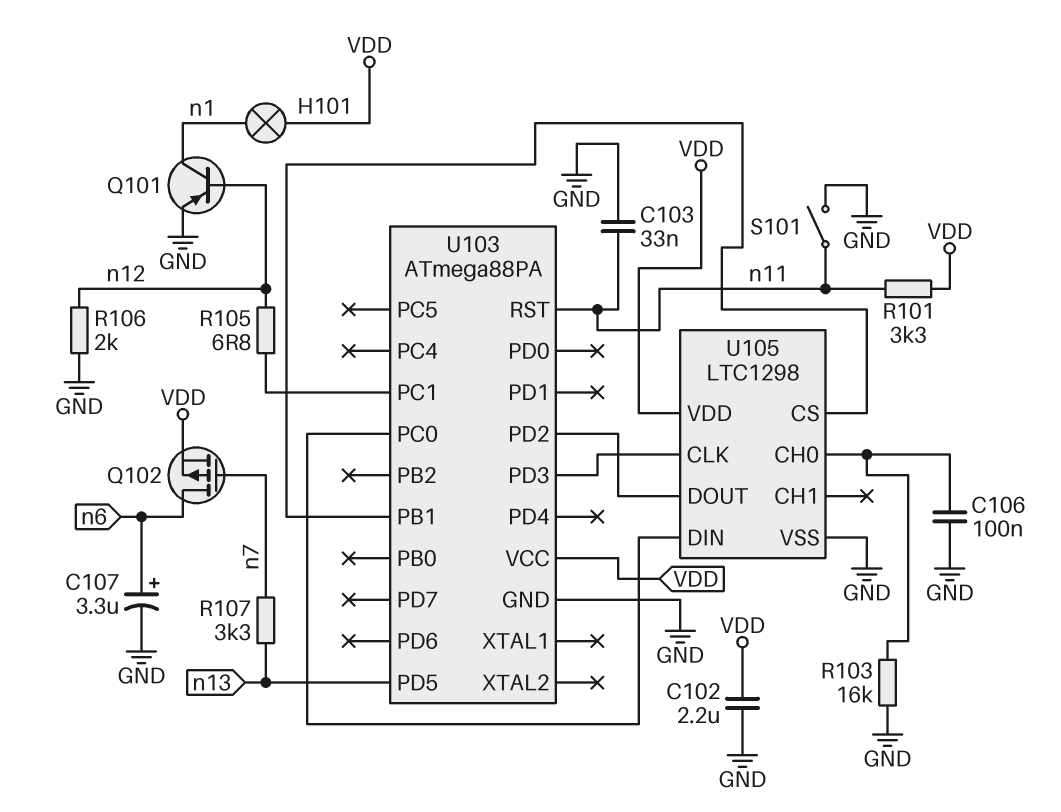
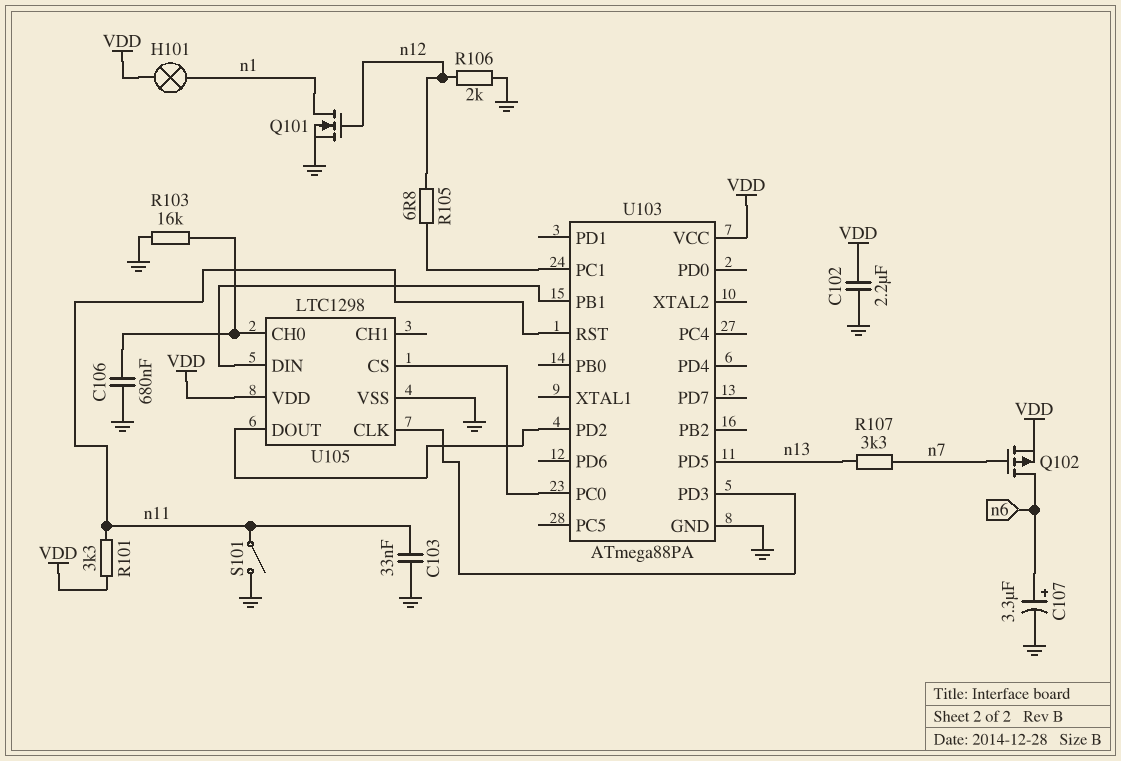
C106: 100nF (GND, U105/CH0) -> 680nF (GND, U105/CH0)
Q101: PNP (B n12, C n1, E GND) -> NMOS (G n12, D n1, S GND)
U105 pin CS: U103/PB1 -> U103/PC0
U105 pin DIN: U103/PC0 -> U103/PB1

